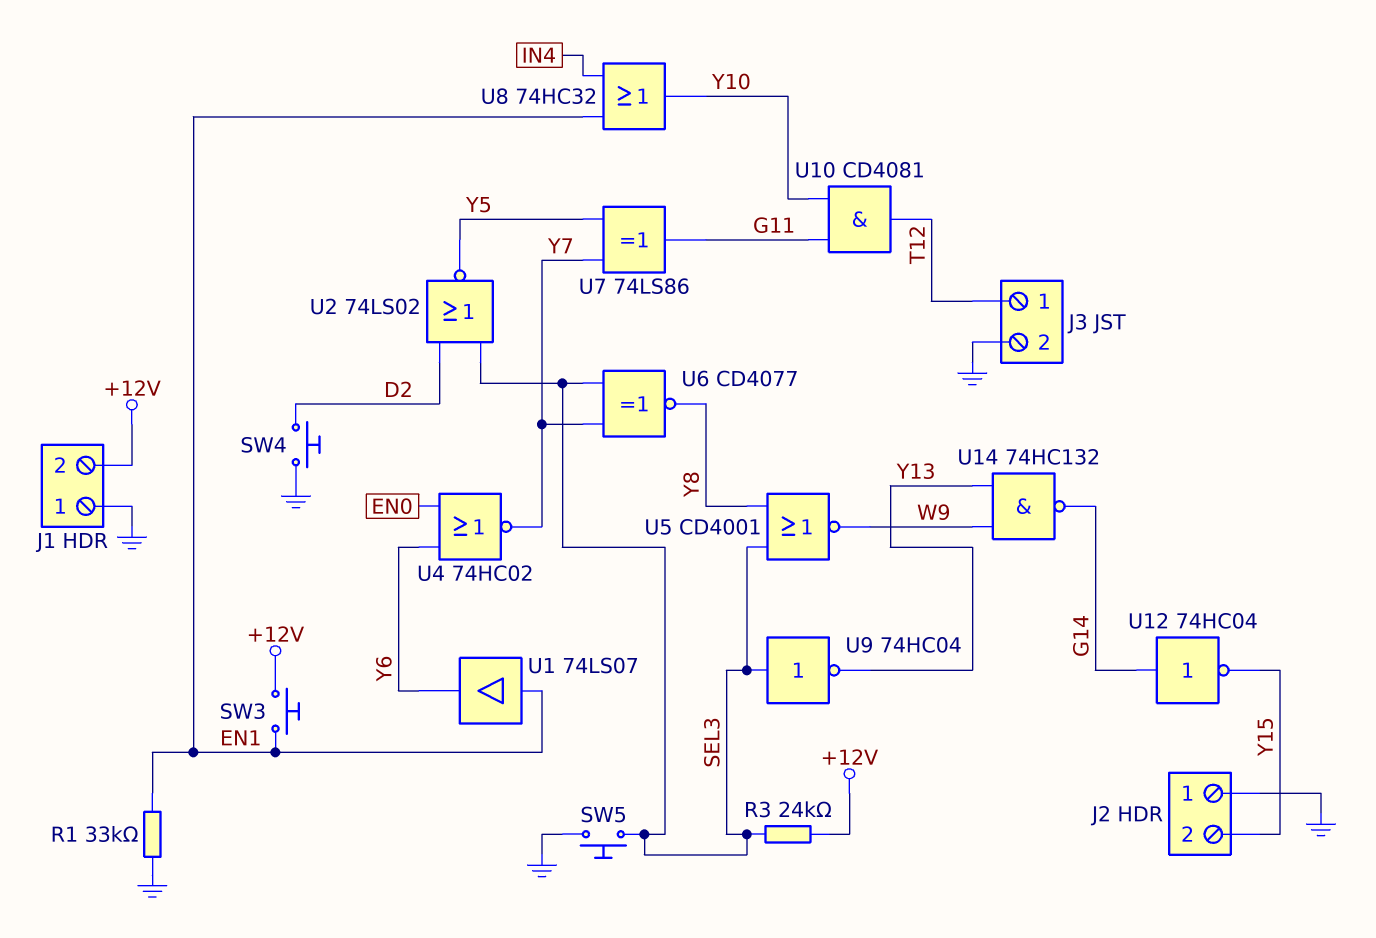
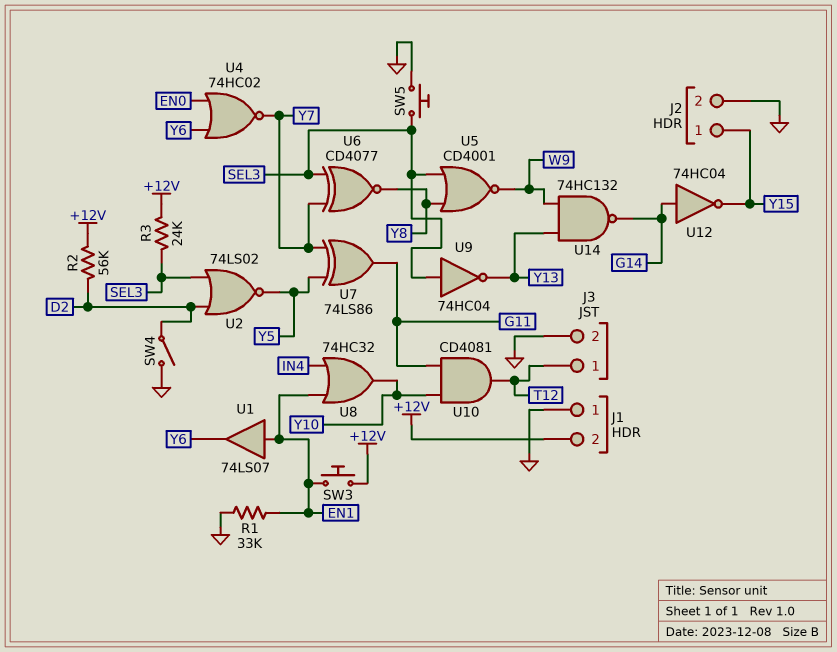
J2 pin 1: GND -> Y15
J2 pin 2: Y15 -> GND
R2: none -> 56k (+12V, D2)
SW4: button (D2, GND) -> switch (D2, GND)

